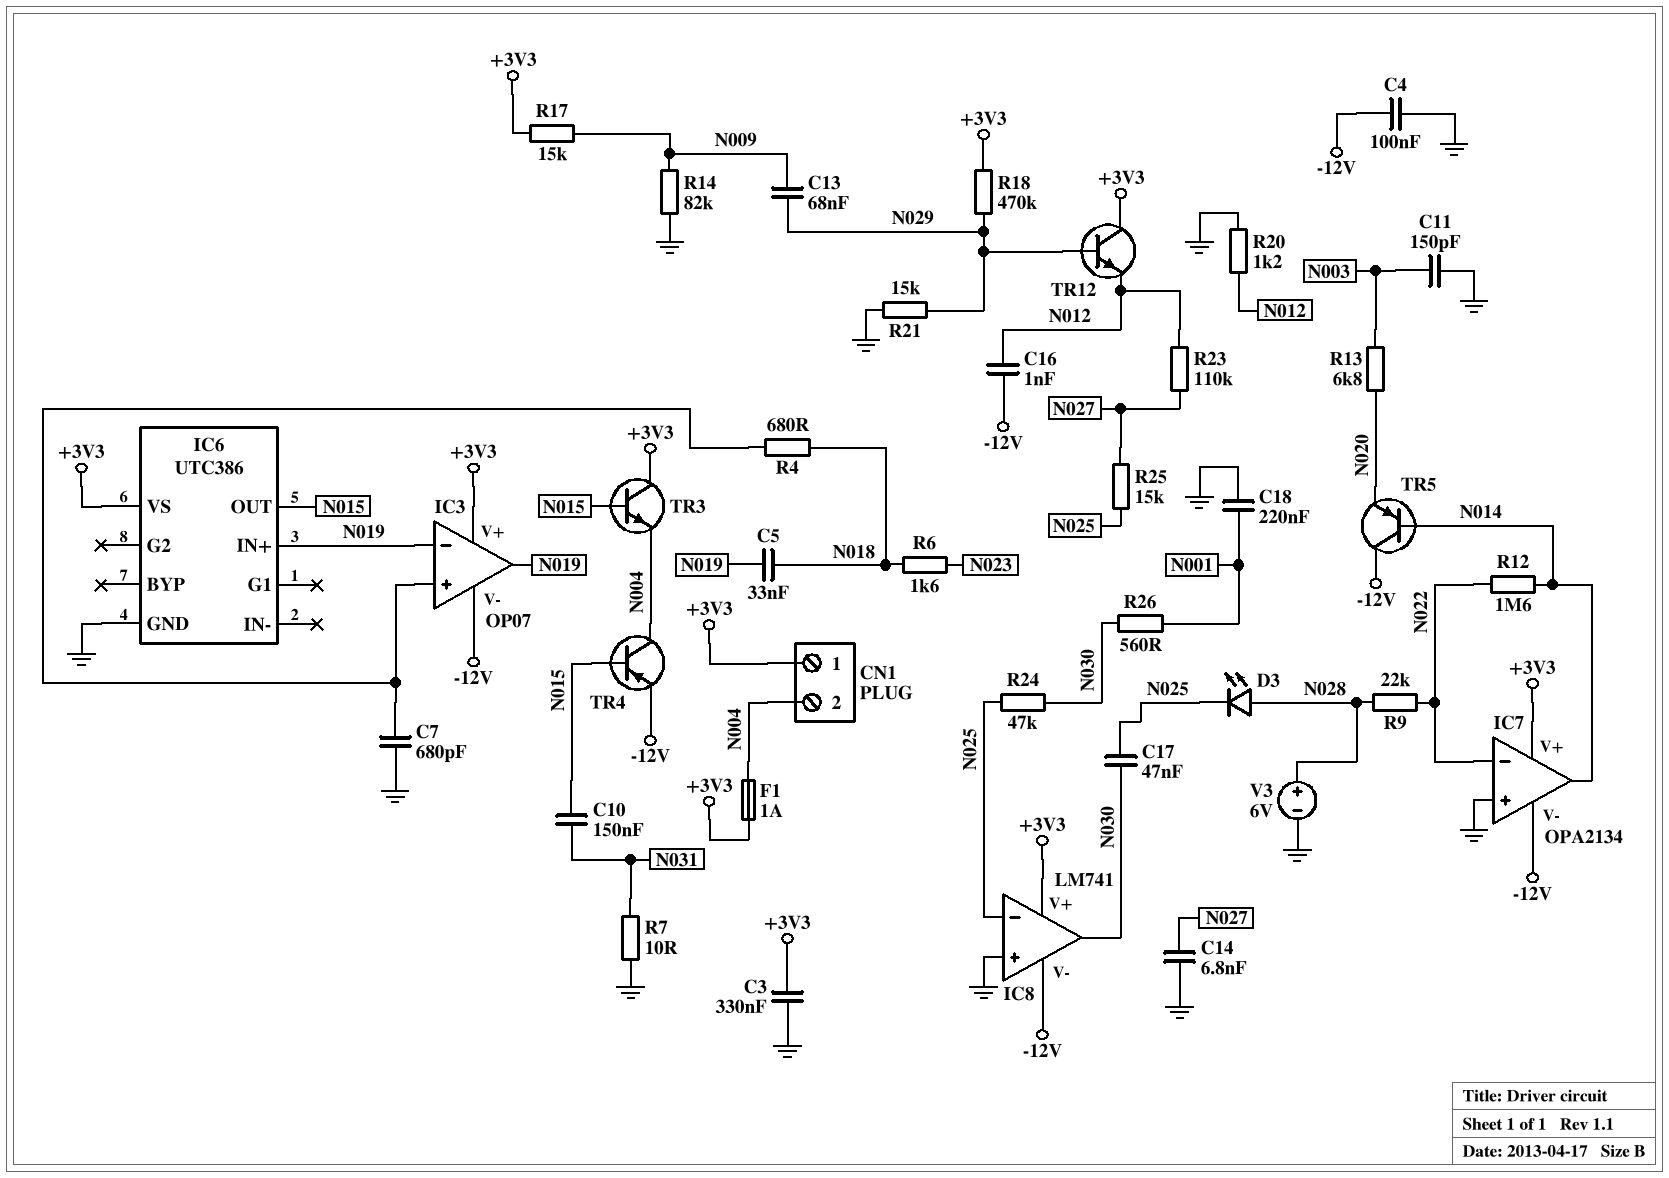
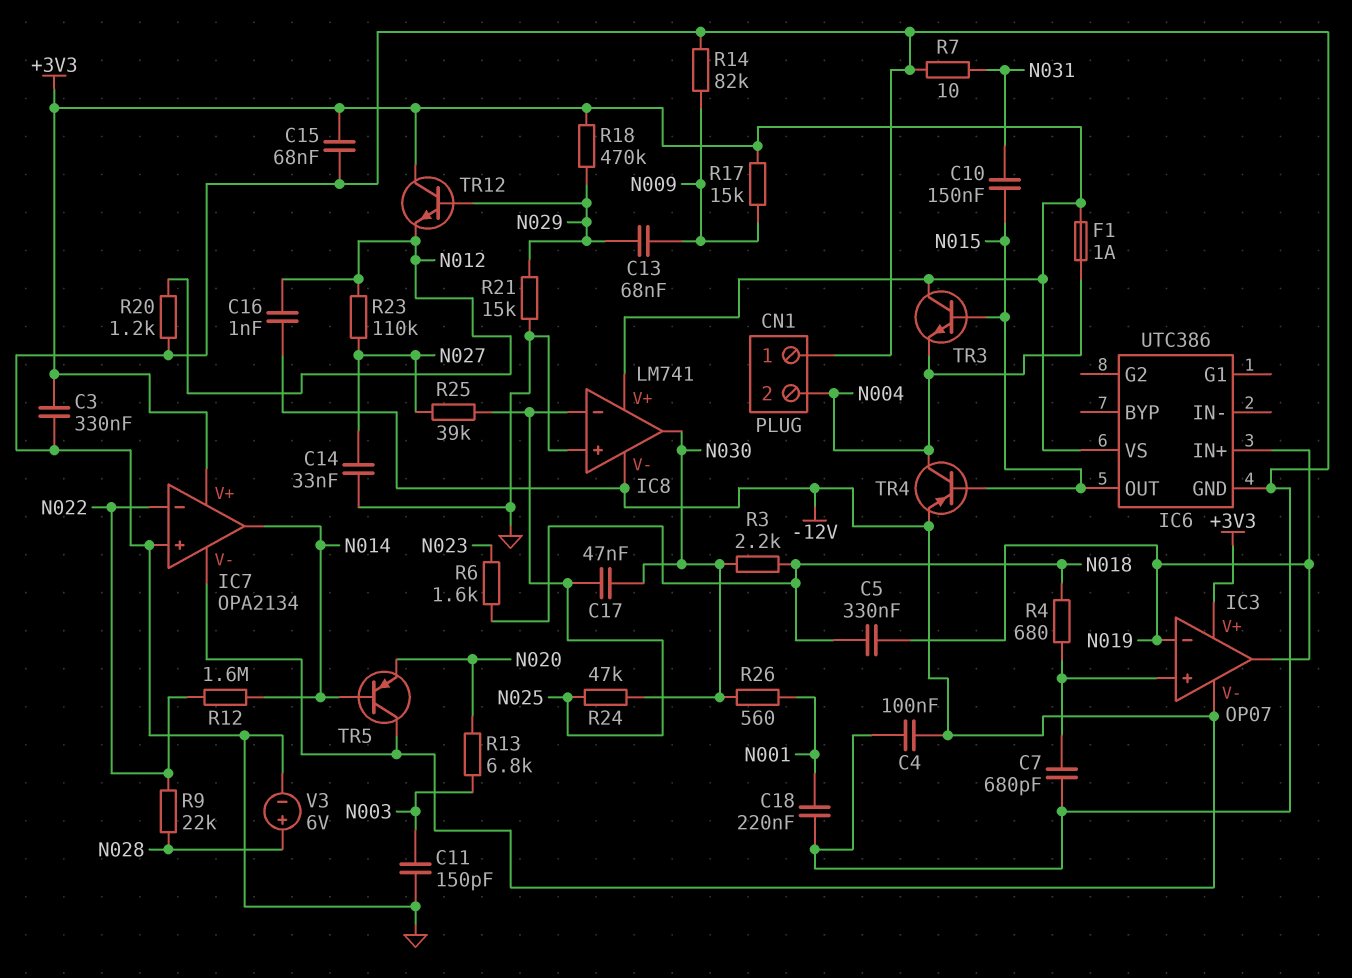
C5: 33nF (N018, N019) -> 330nF (N018, N019)
C14: 6.8nF (GND, N027) -> 33nF (GND, N027)
C15: none -> 68nF (+3V3, GND)
CN1 pin 1: +3V3 -> GND
D3: LED (A N028, K N025) -> none
R3: none -> 2.2k (N018, N030)
R25: 15k (N025, N027) -> 39k (N025, N027)

